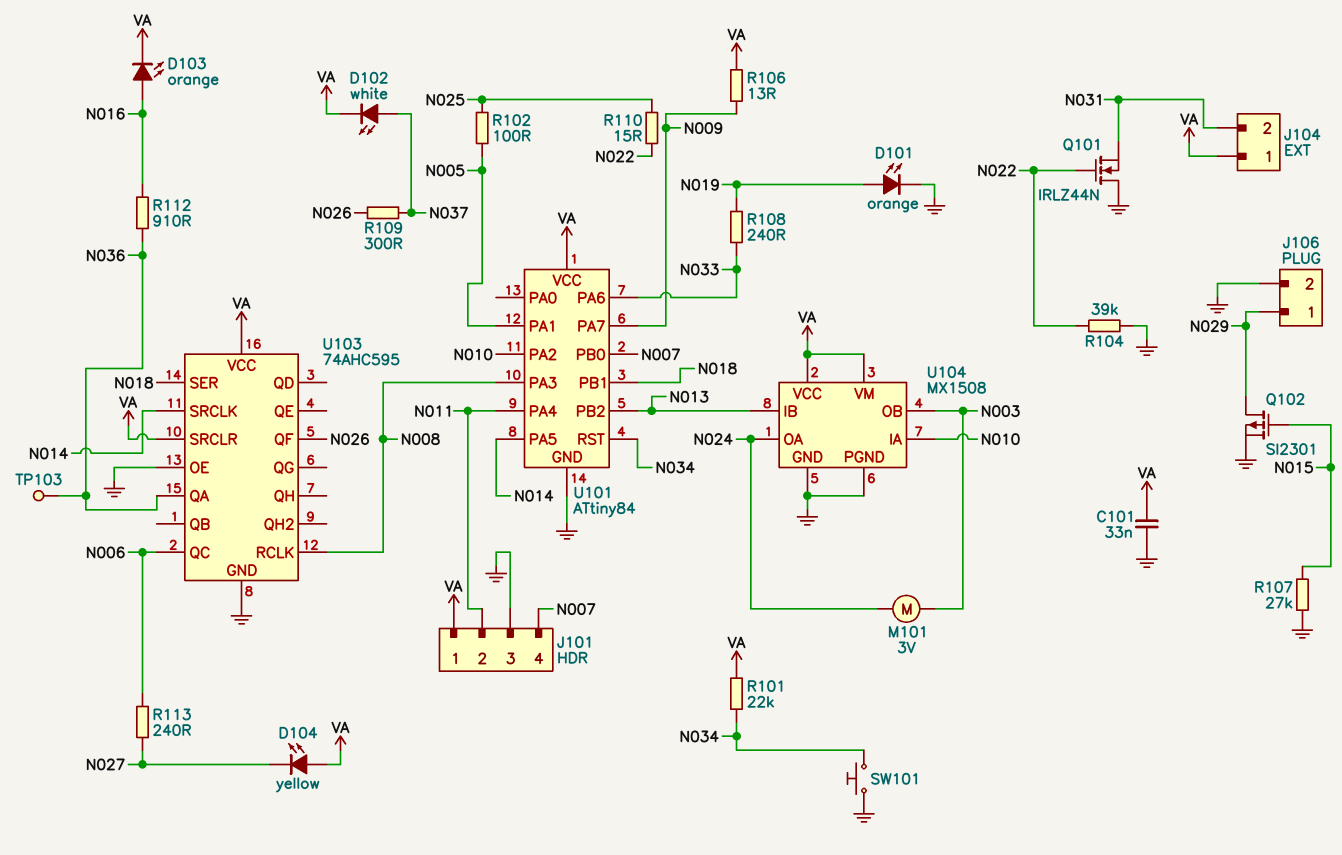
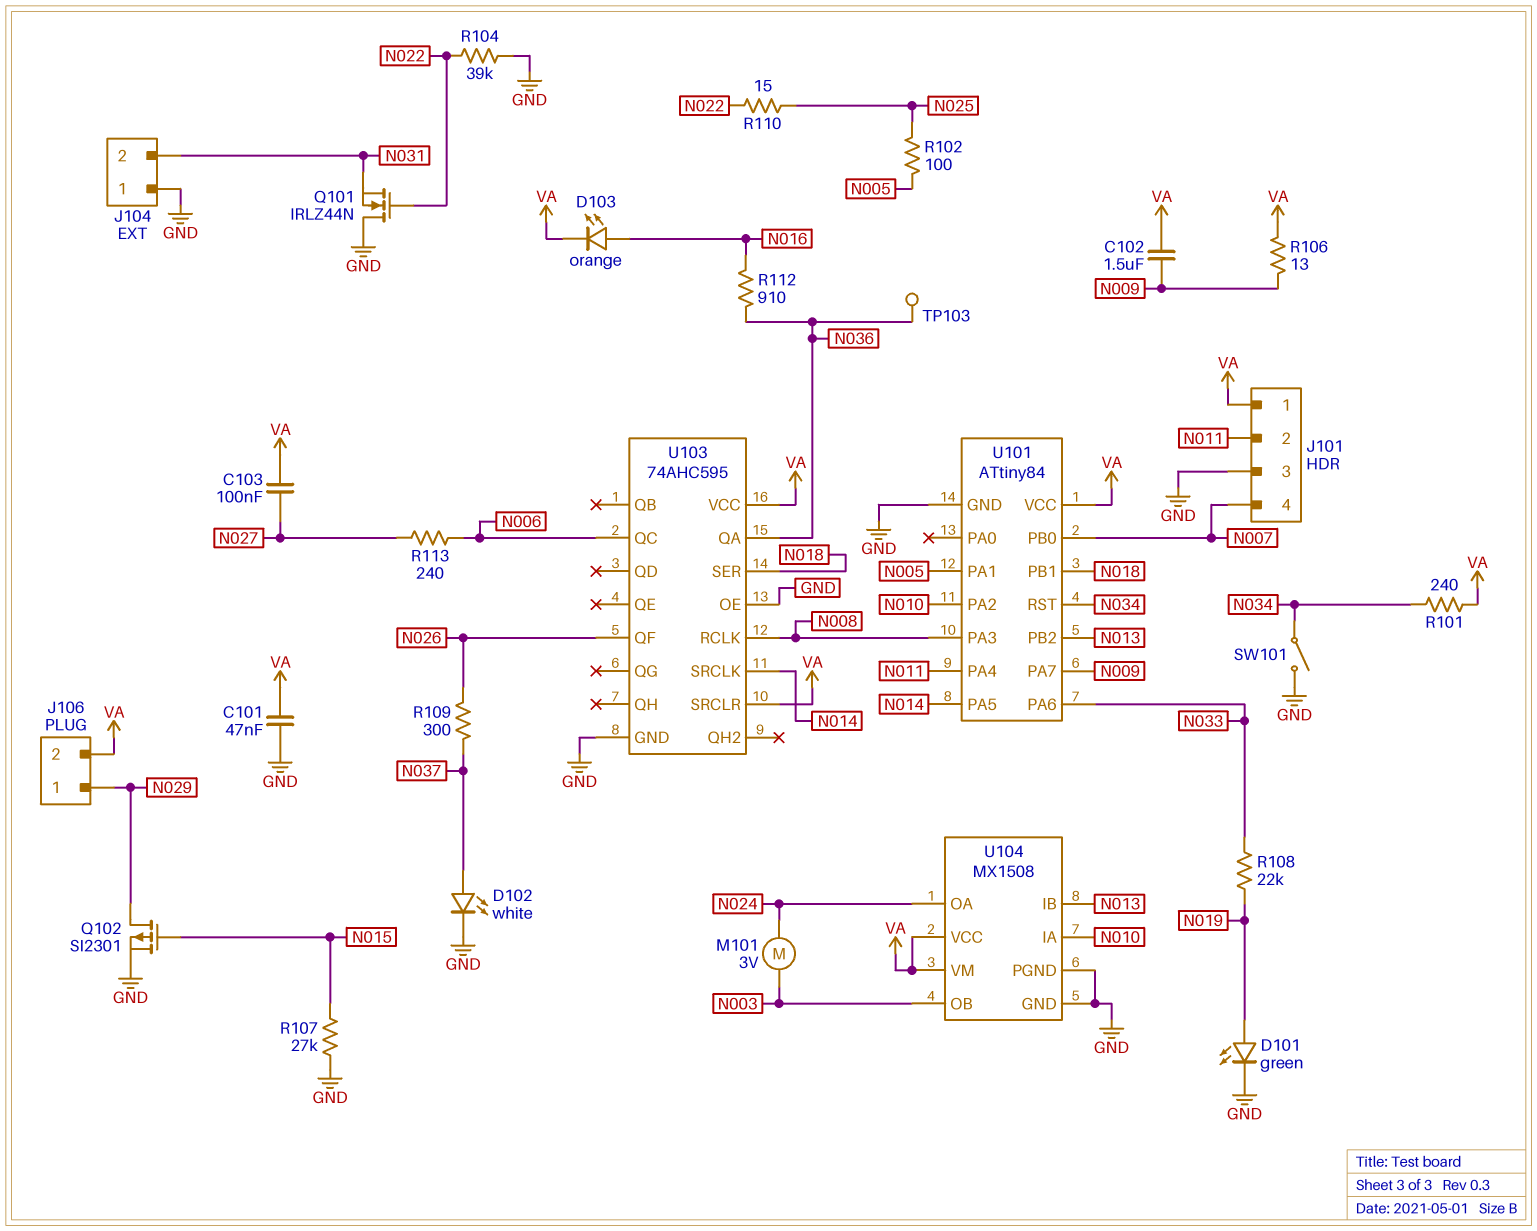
C101: 33nF (GND, VA) -> 47nF (GND, VA)
C102: none -> 1.5uF (N009, VA)
C103: none -> 100nF (N027, VA)
D101: LED orange (A N019, K GND) -> LED green (A N019, K GND)
D102: LED white (A N037, K VA) -> LED white (A N037, K GND)
D104: LED yellow (A VA, K N027) -> none
J104 pin 1: VA -> GND
J106 pin 2: GND -> VA
R101: 22k (N034, VA) -> 240 (N034, VA)
R108: 240 (N019, N033) -> 22k (N019, N033)
SW101: button (GND, N034) -> switch (GND, N034)

